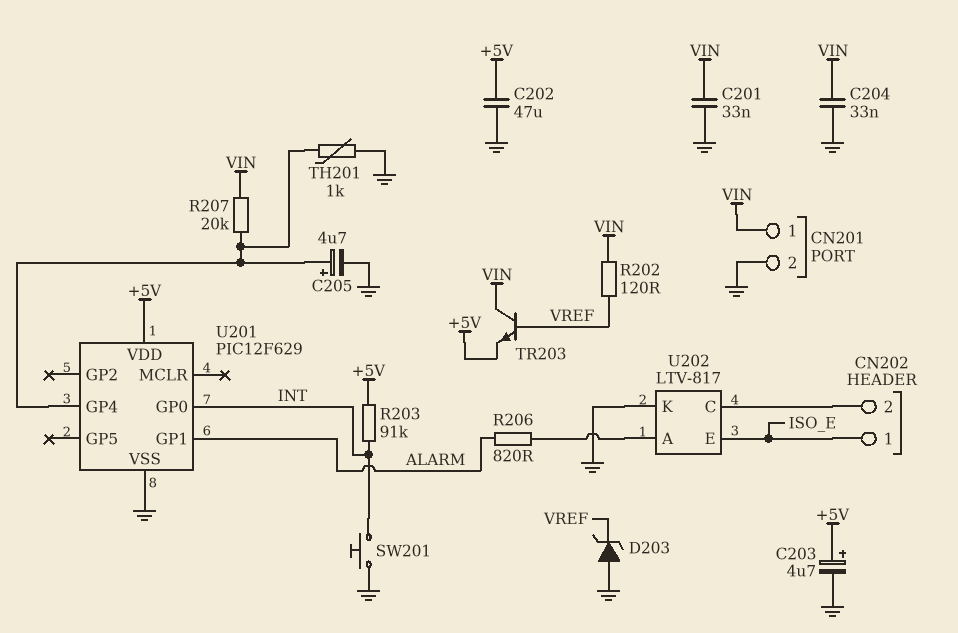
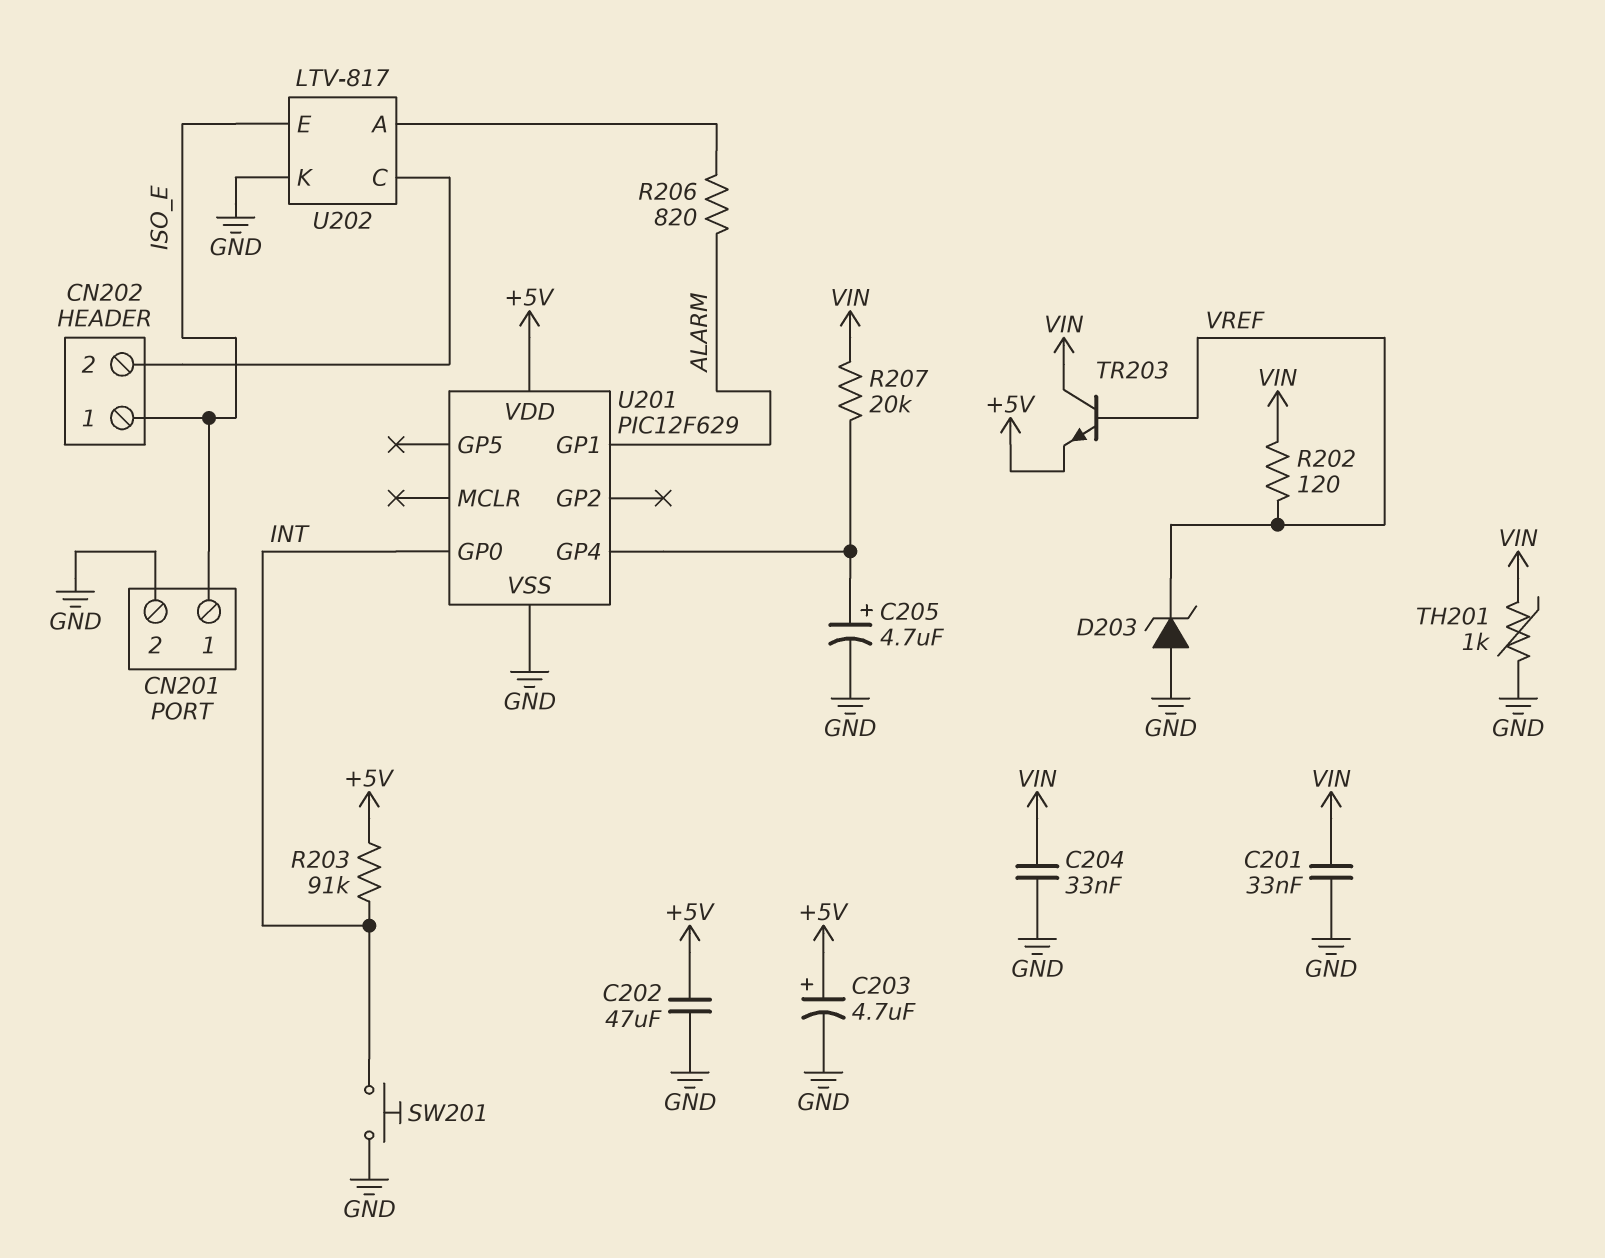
CN201 pin 1: VIN -> ISO_E
TH201: 1k (GND, U201/GP4) -> 1k (GND, VIN)

